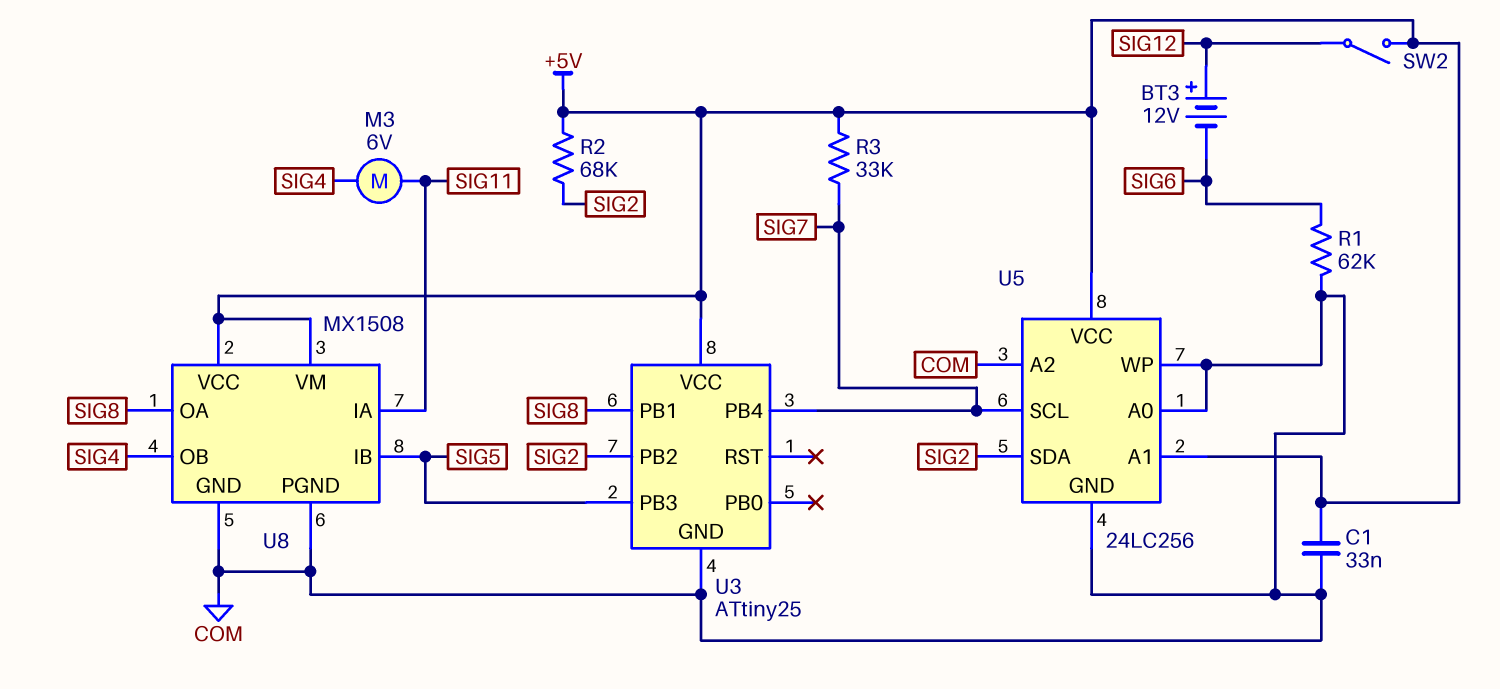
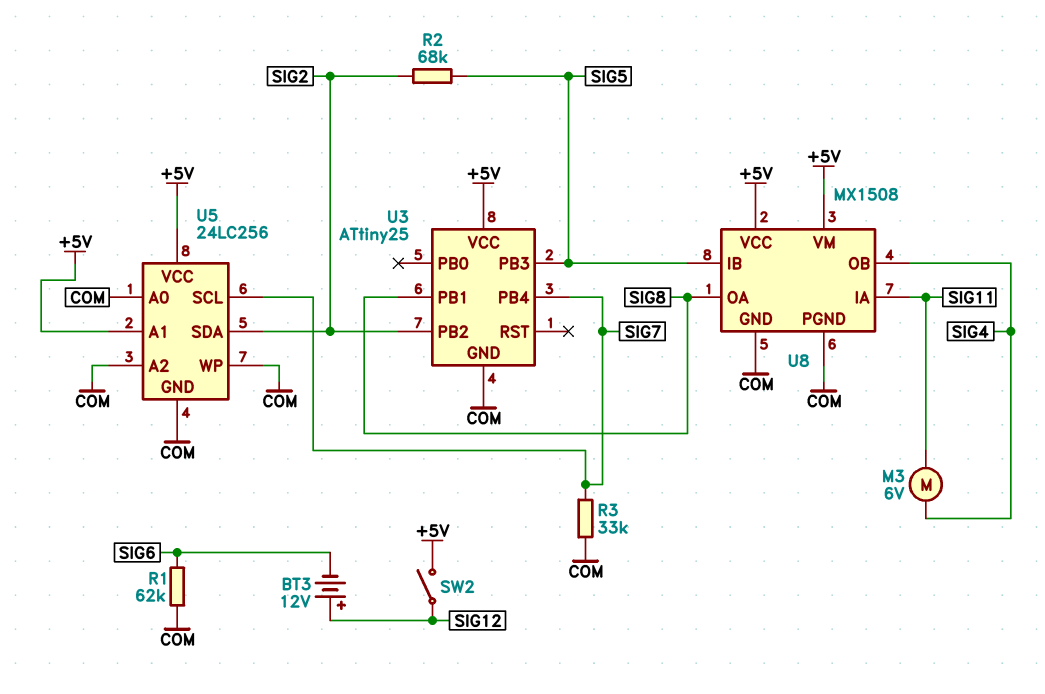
C1: 33nF (+5V, COM) -> none
R2: 68k (+5V, SIG2) -> 68k (SIG2, SIG5)
R3: 33k (+5V, SIG7) -> 33k (COM, SIG7)

